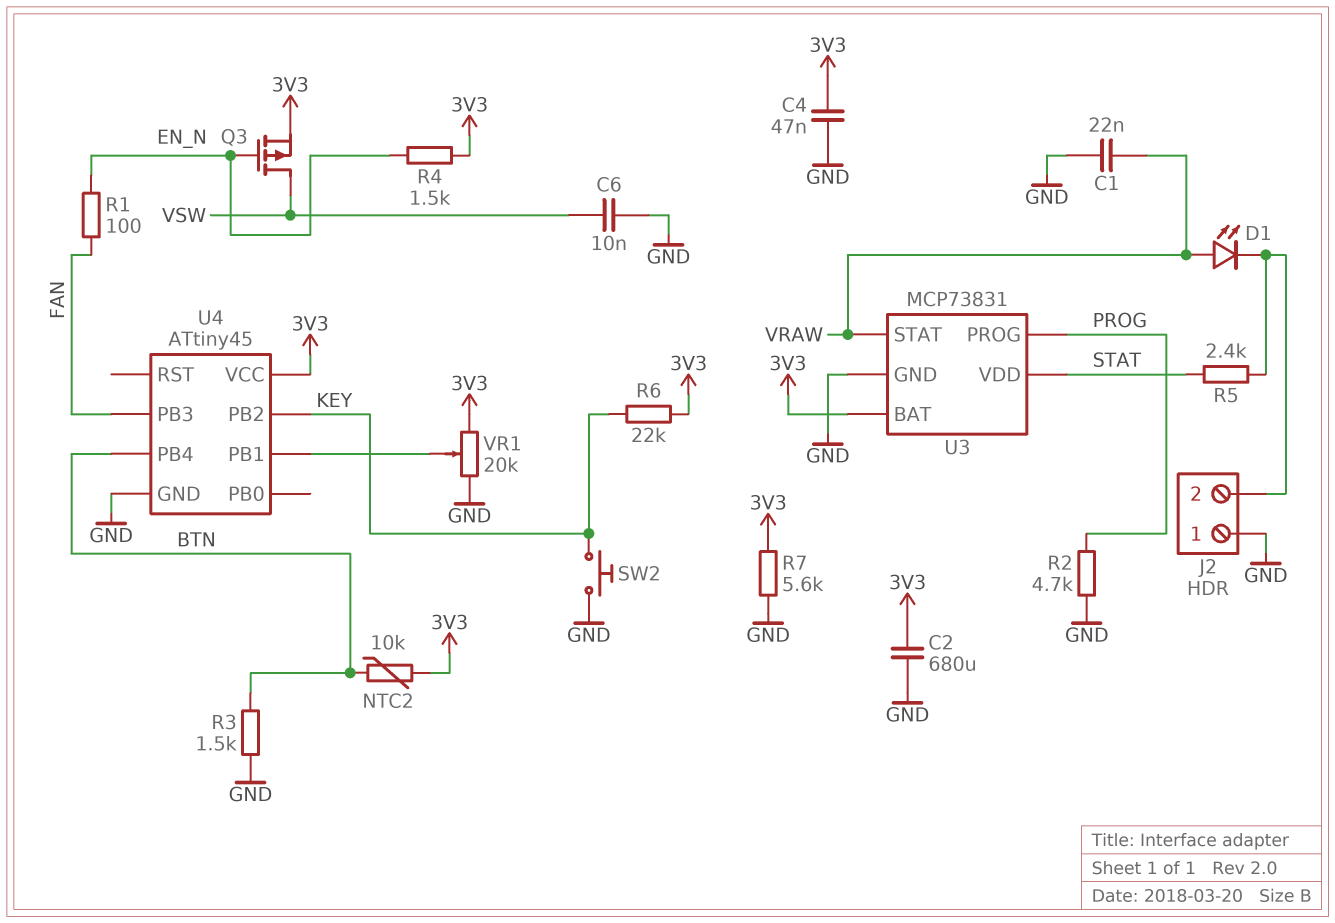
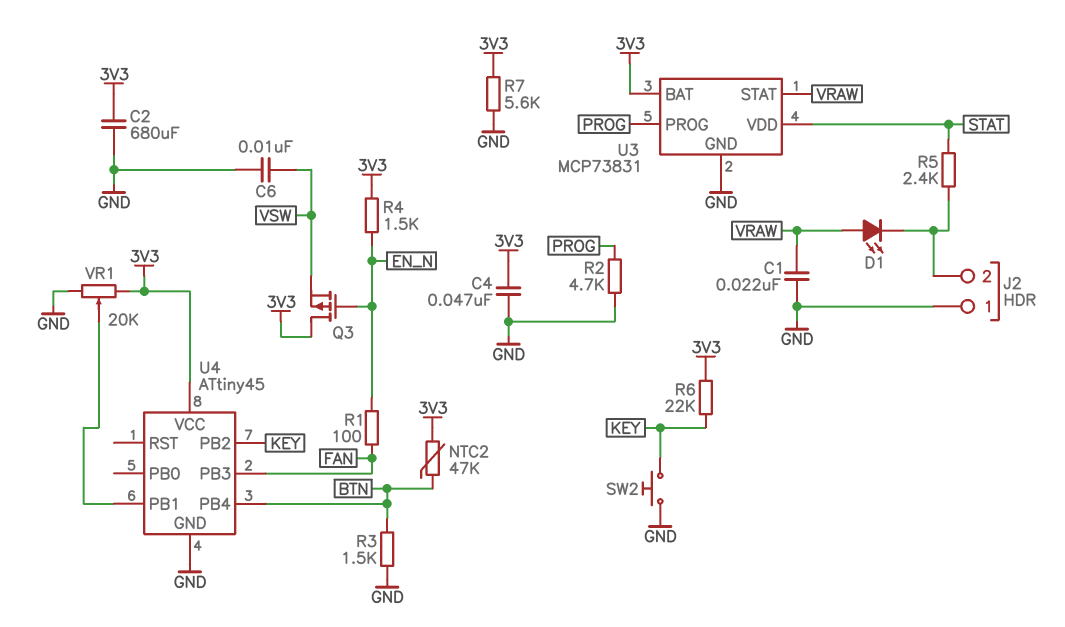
NTC2: 10k (3V3, BTN) -> 47k (3V3, BTN)
Q3: PMOS (G EN_N, D VSW, S 3V3) -> PMOS (G EN_N, D 3V3, S VSW)

